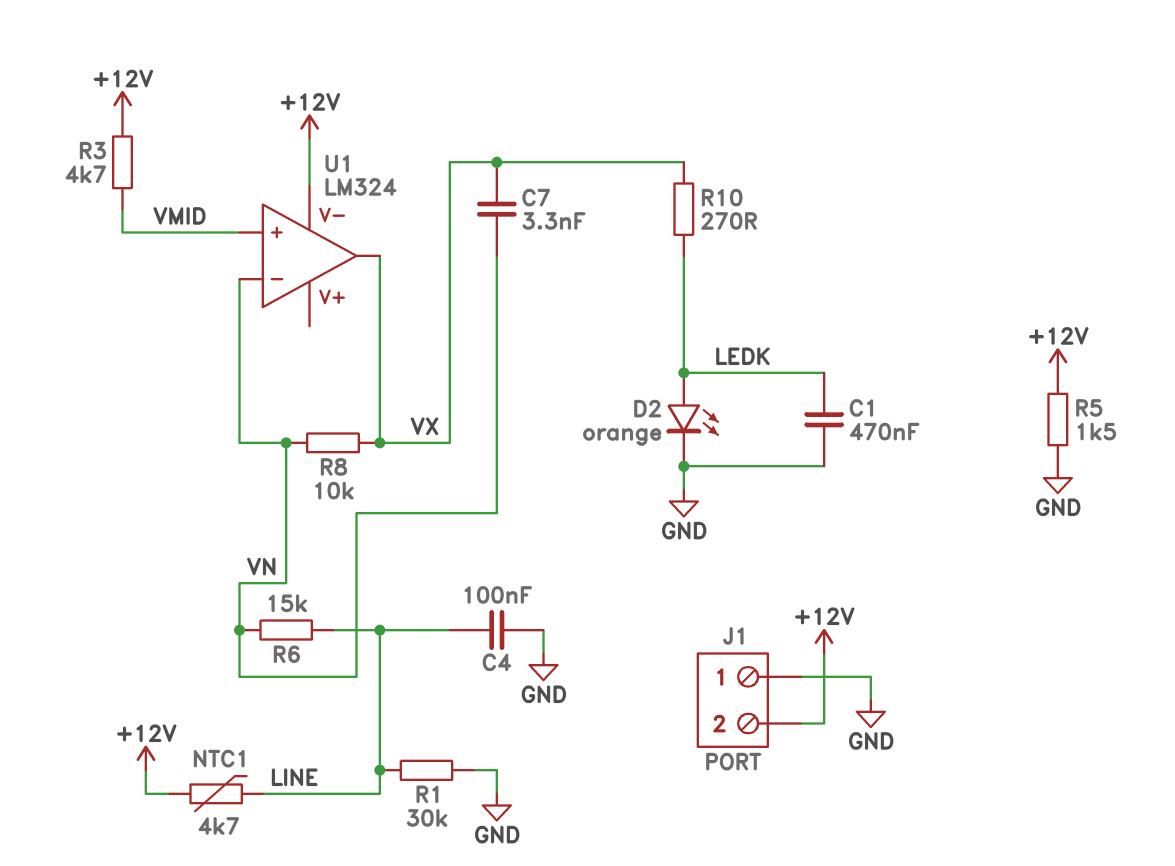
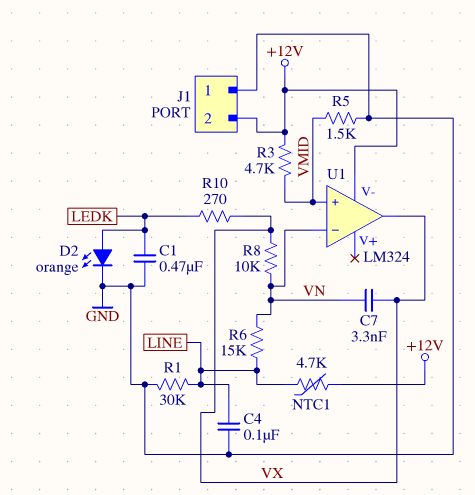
R5: 1.5k (+12V, GND) -> 1.5k (GND, VMID)

